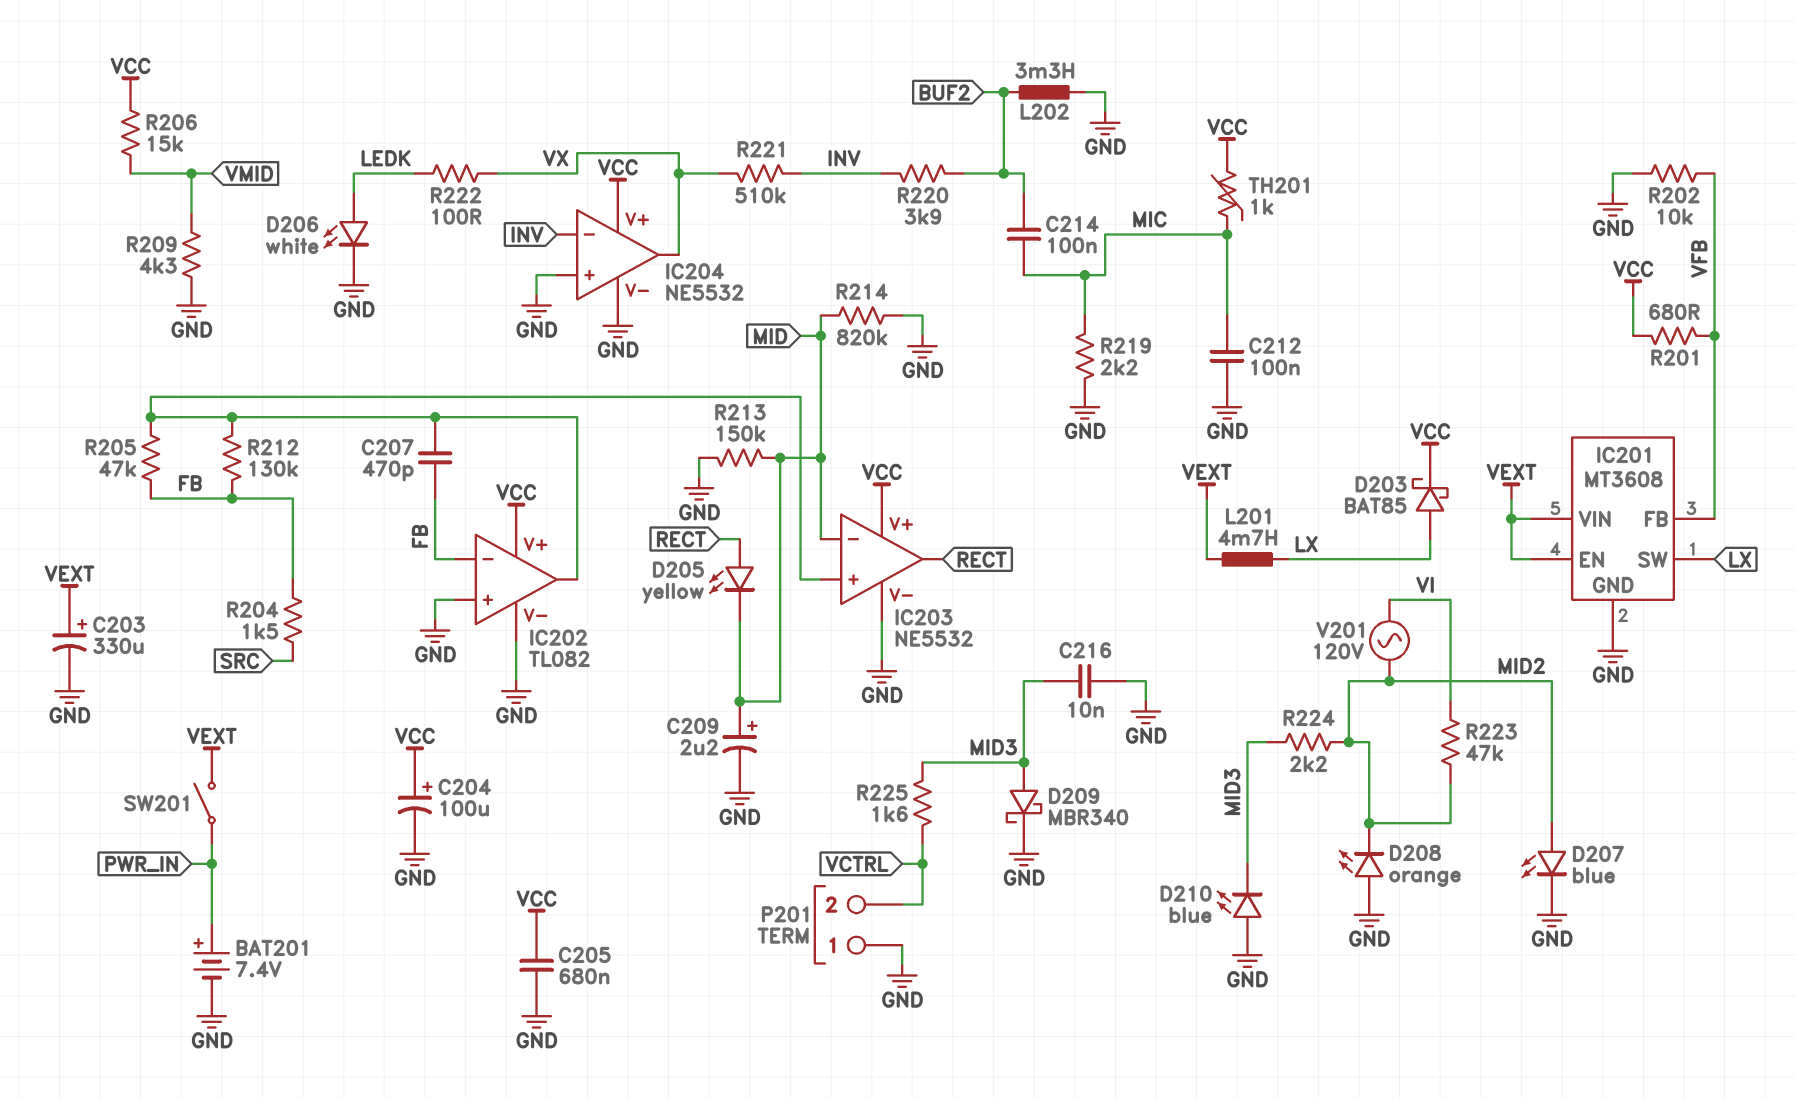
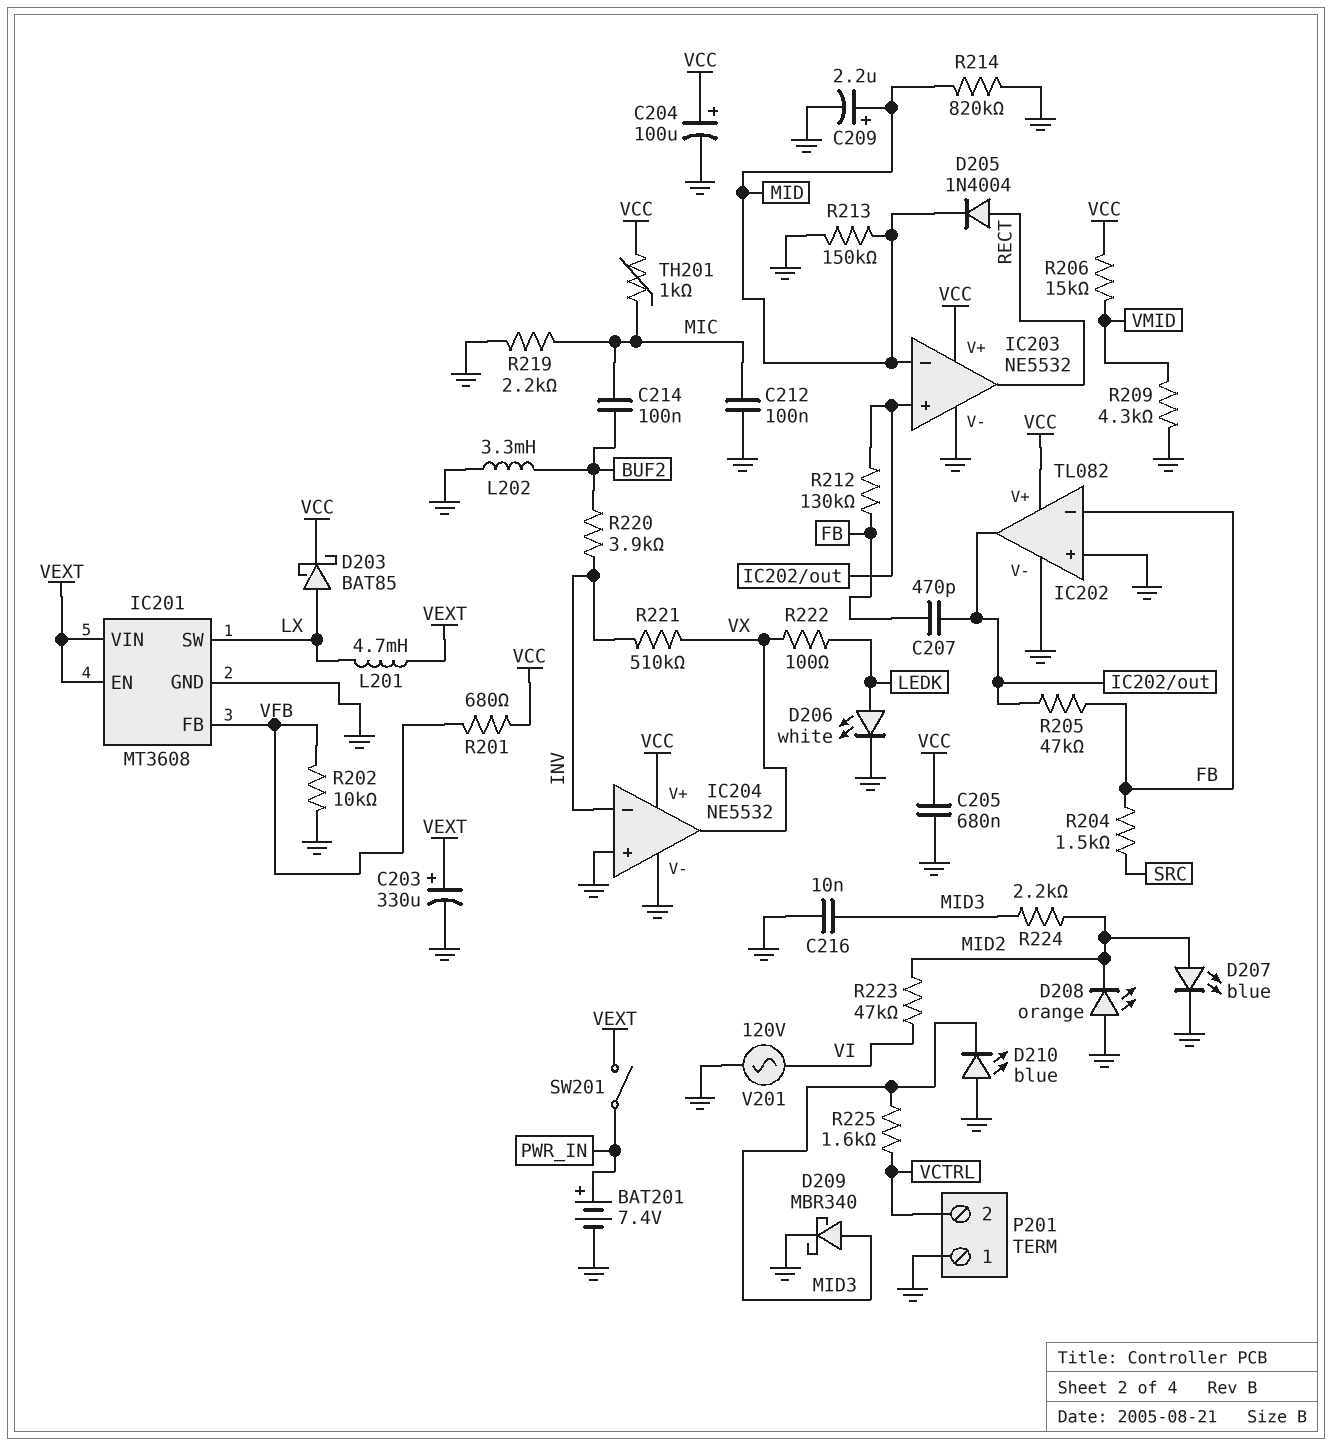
D205: LED yellow (A RECT, K MID) -> diode 1N4004 (A RECT, K MID)
V201: AC 120V (MID2, VI) -> AC 120V (GND, VI)

